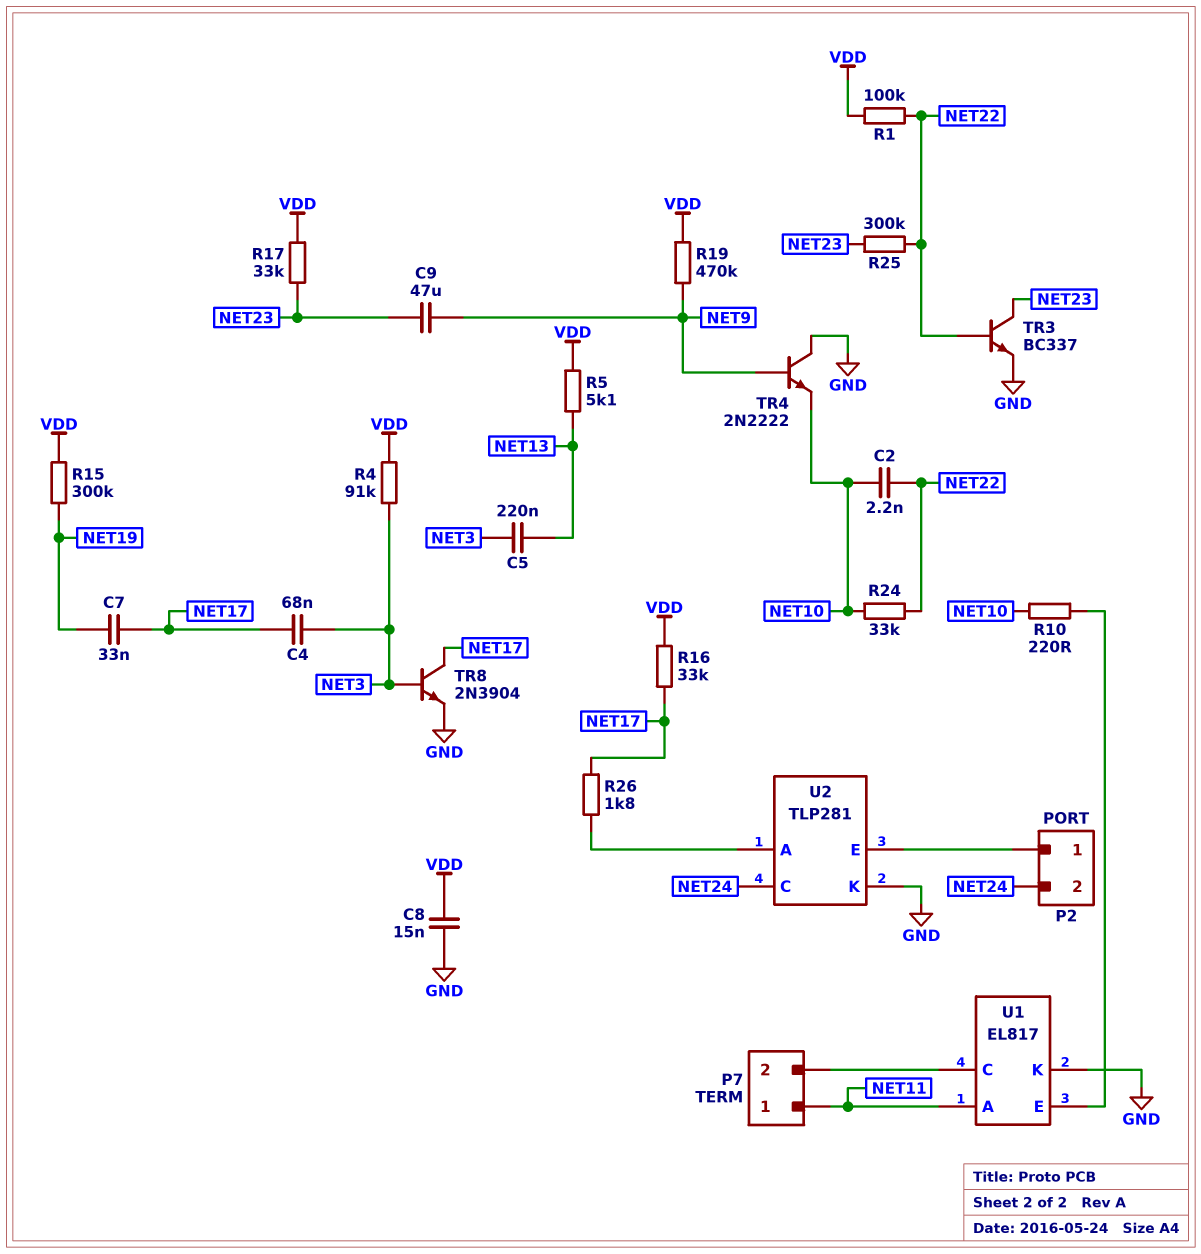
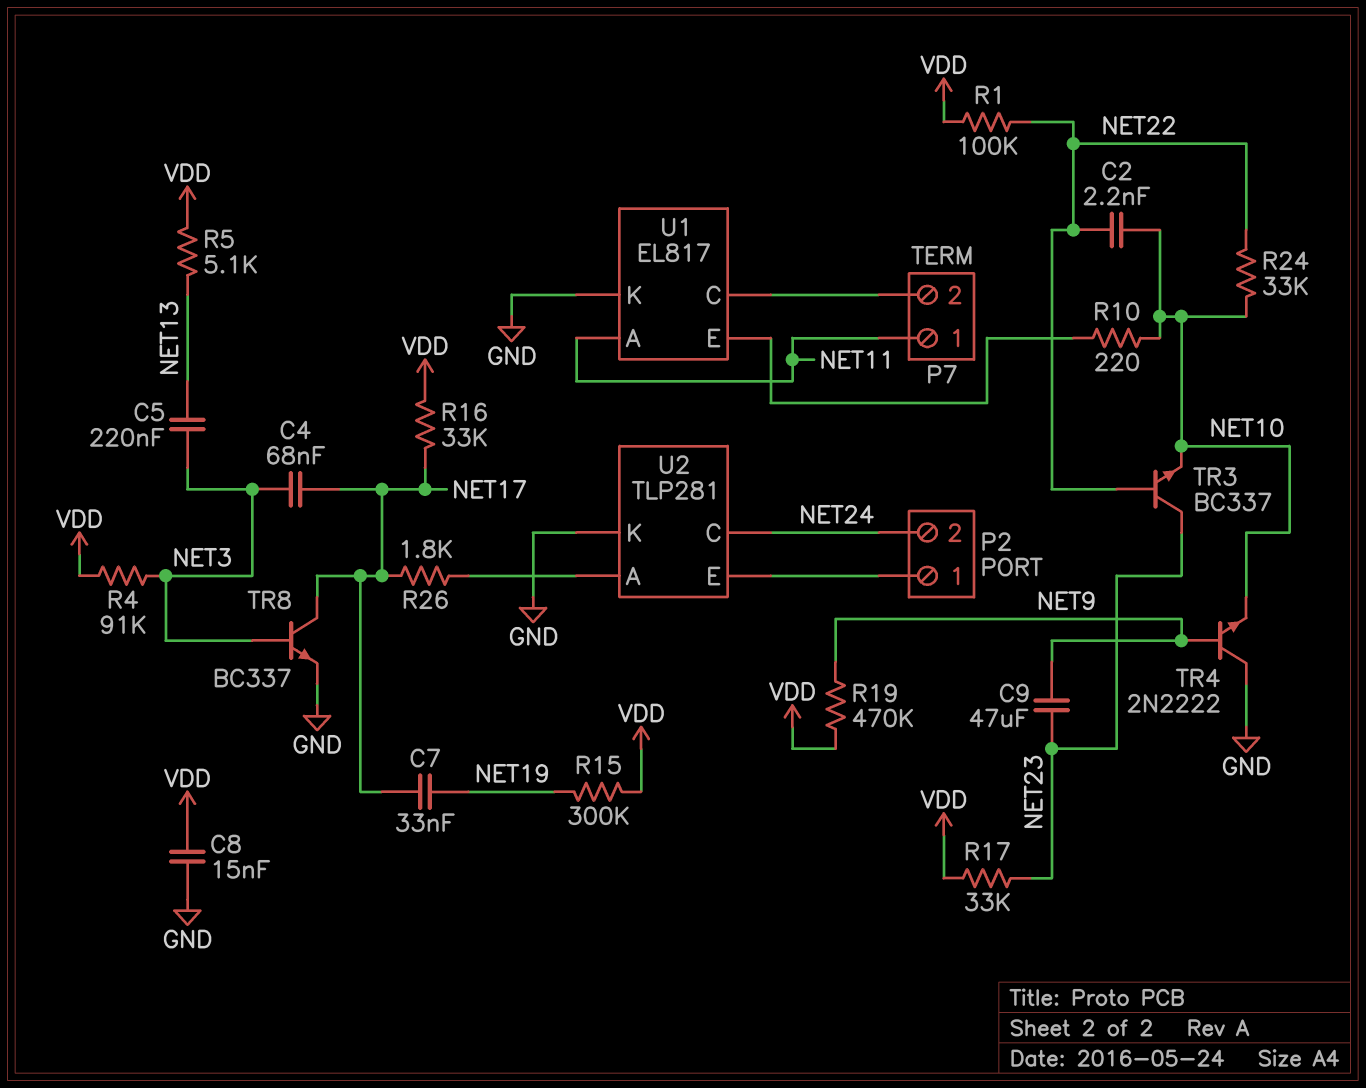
R25: 300k (NET22, NET23) -> none
TR3: NPN BC337 (B NET22, C NET23, E GND) -> NPN BC337 (B NET22, C NET23, E NET10)
TR8: NPN 2N3904 (B NET3, C NET17, E GND) -> NPN BC337 (B NET3, C NET17, E GND)

